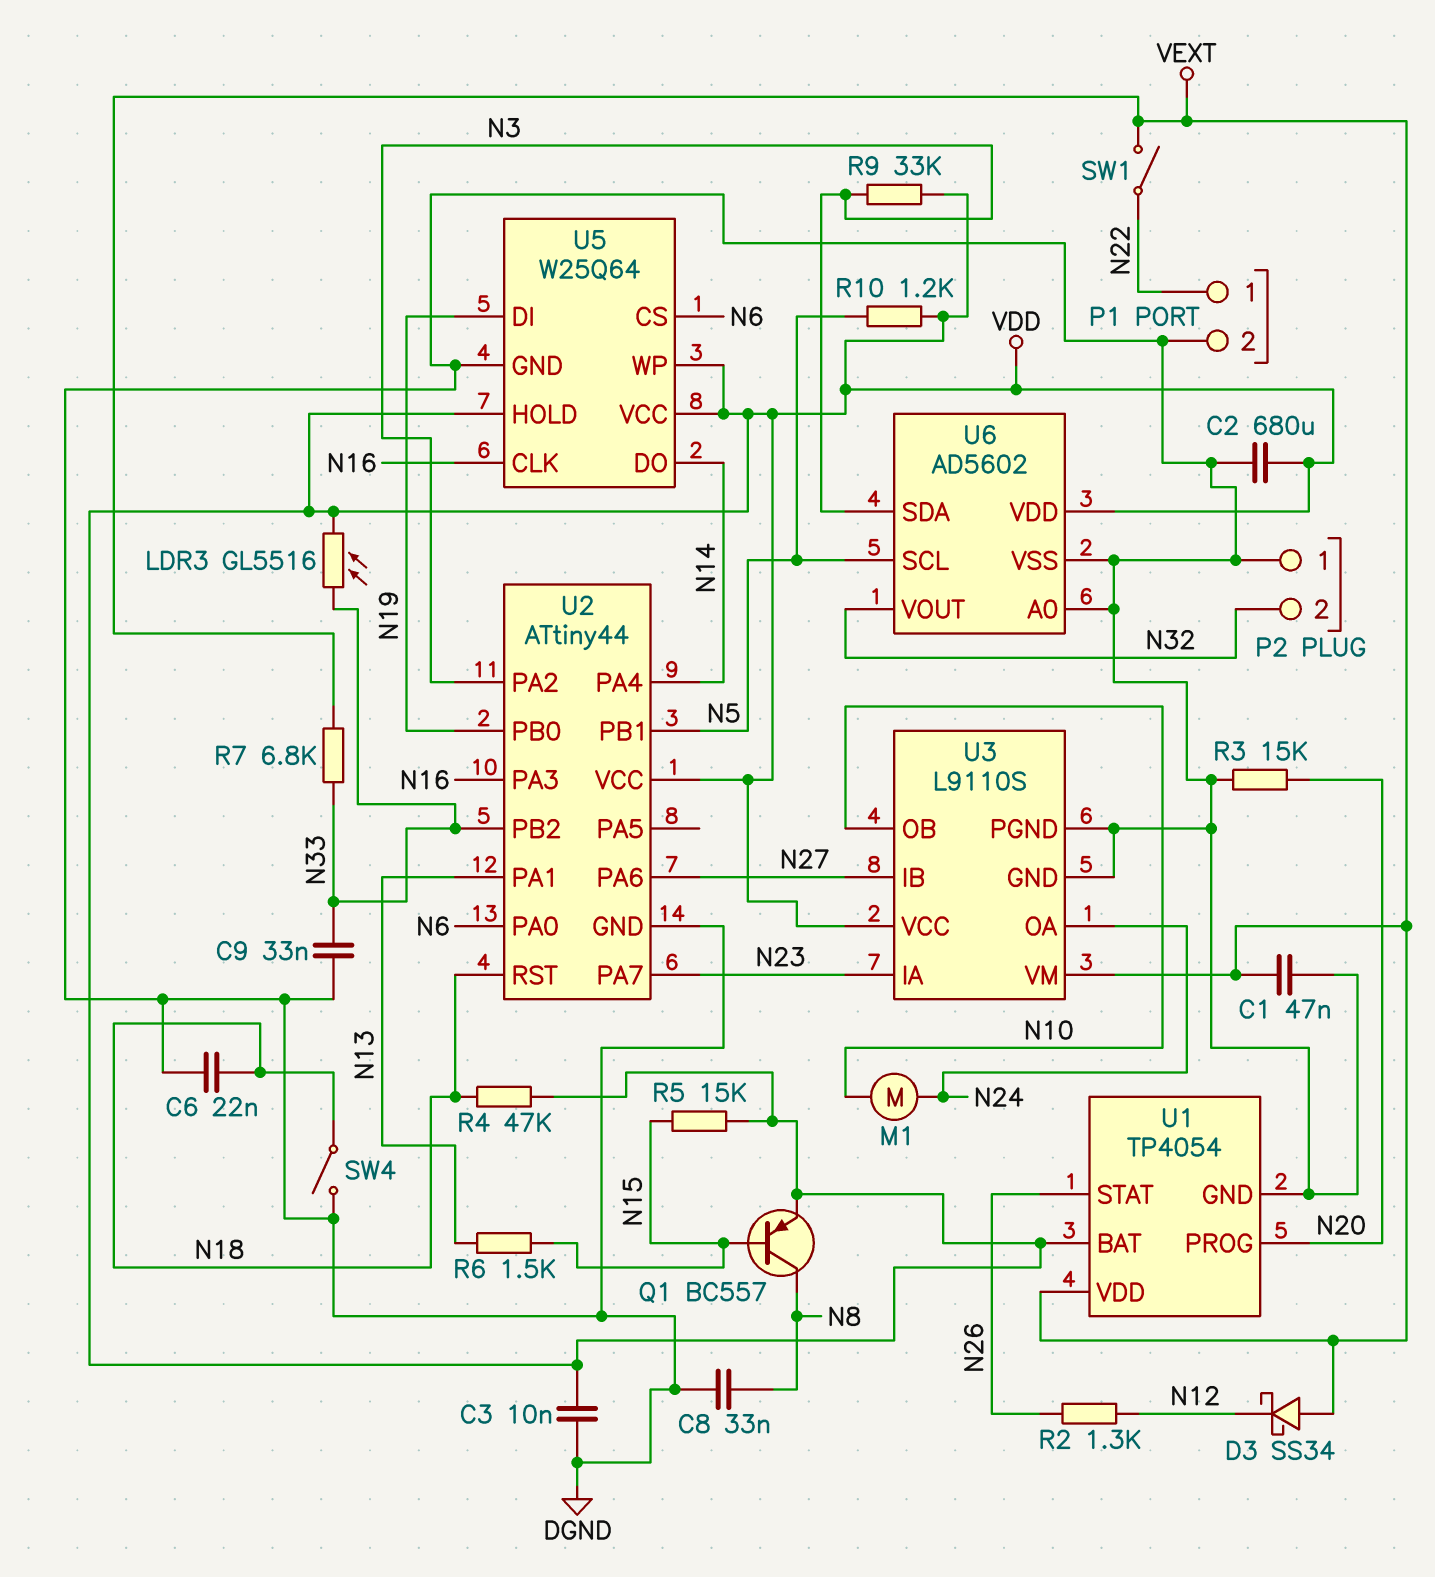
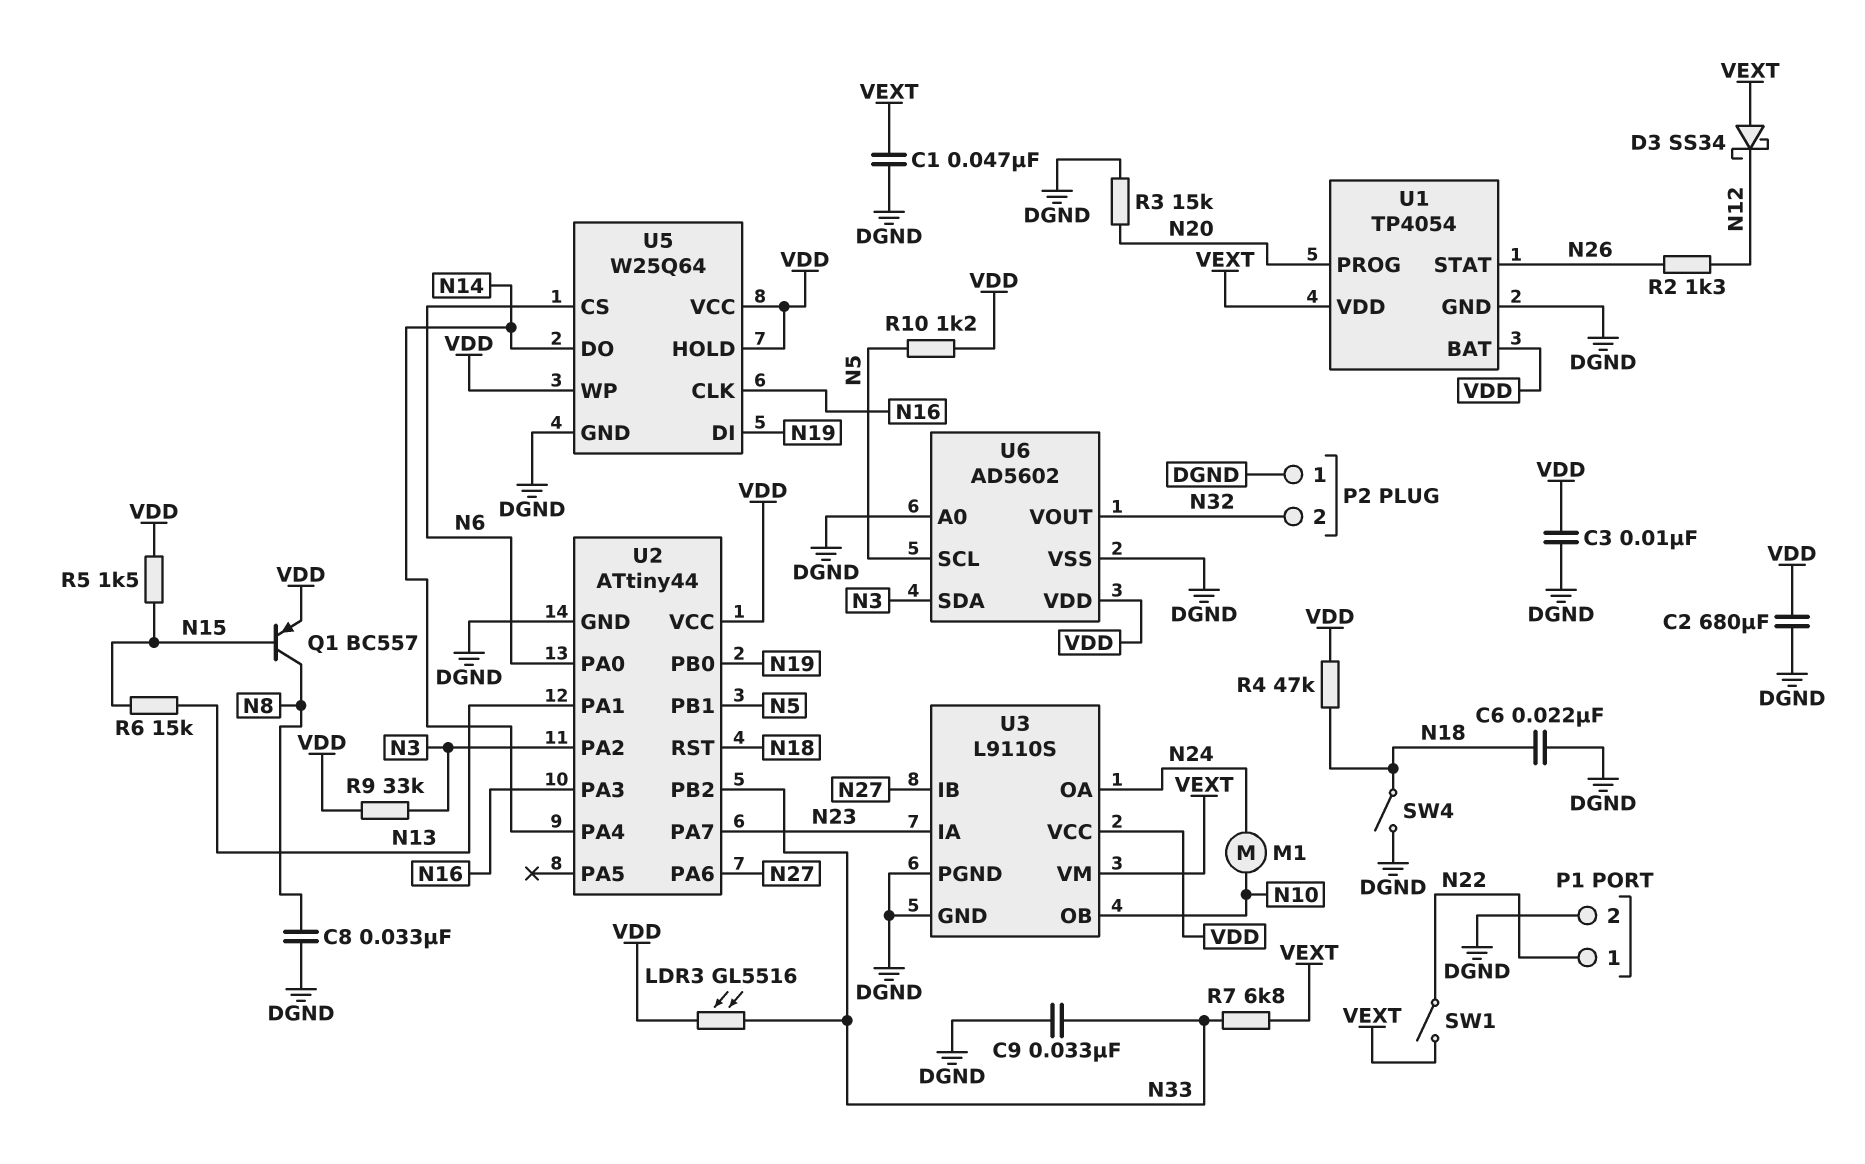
R5: 15k (N15, VDD) -> 1.5k (N15, VDD)
R6: 1.5k (N13, N15) -> 15k (N13, N15)

